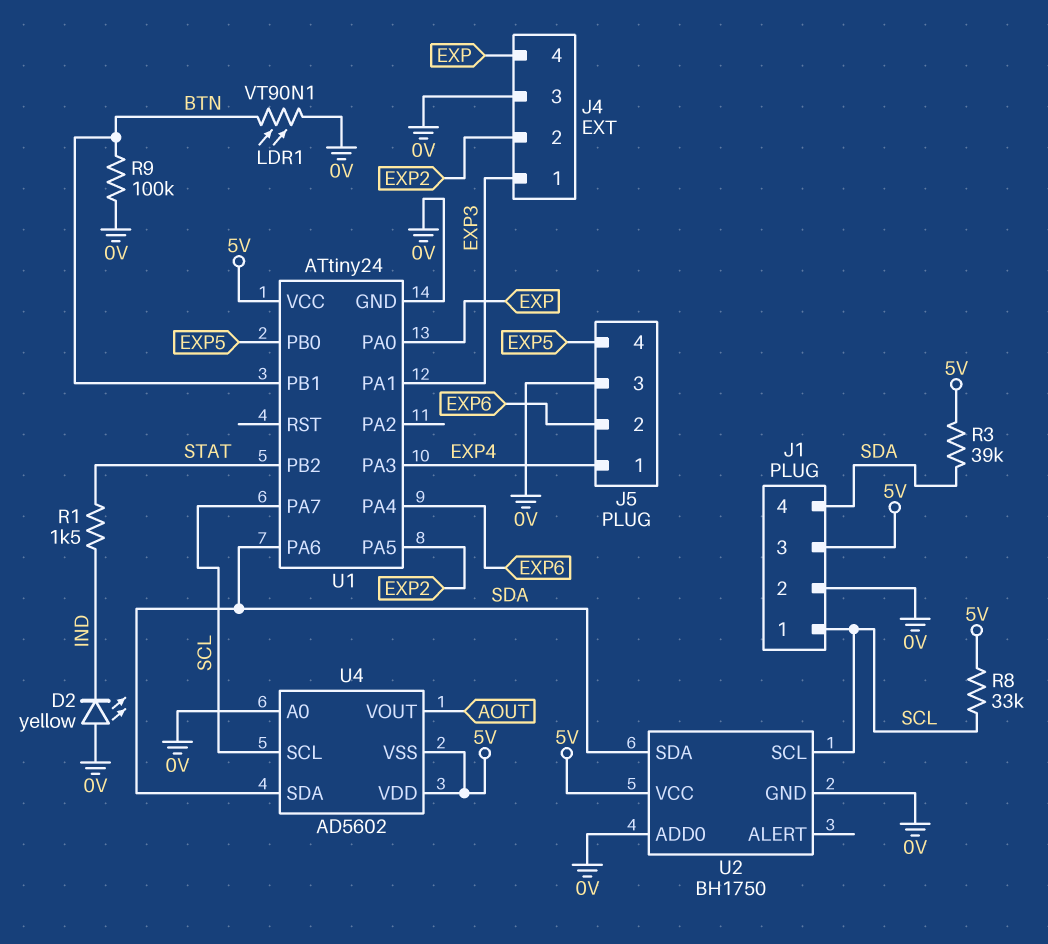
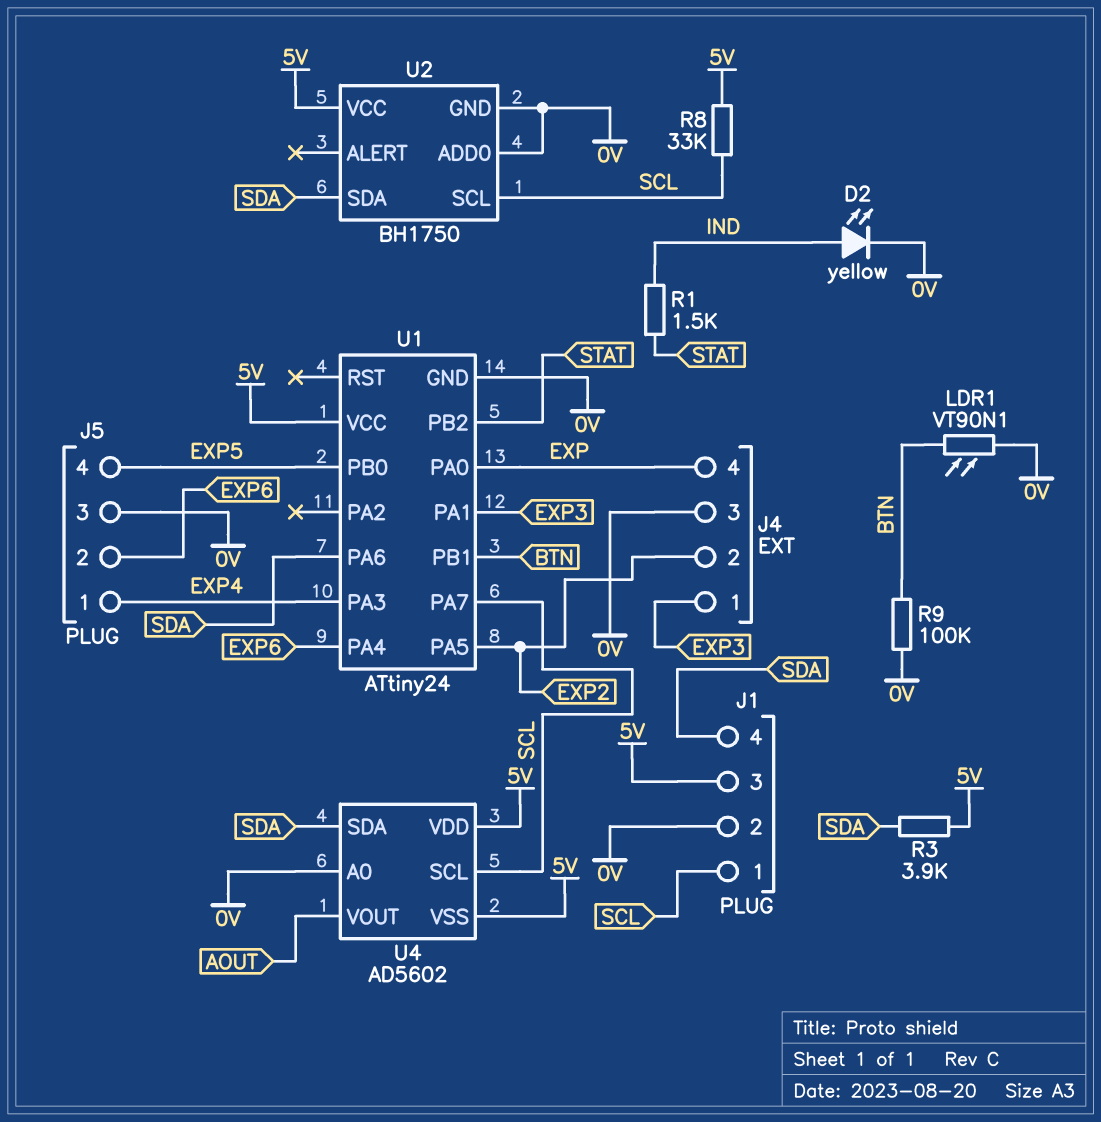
D2: LED yellow (A 0V, K IND) -> LED yellow (A IND, K 0V)
R3: 39k (5V, SDA) -> 3.9k (5V, SDA)

